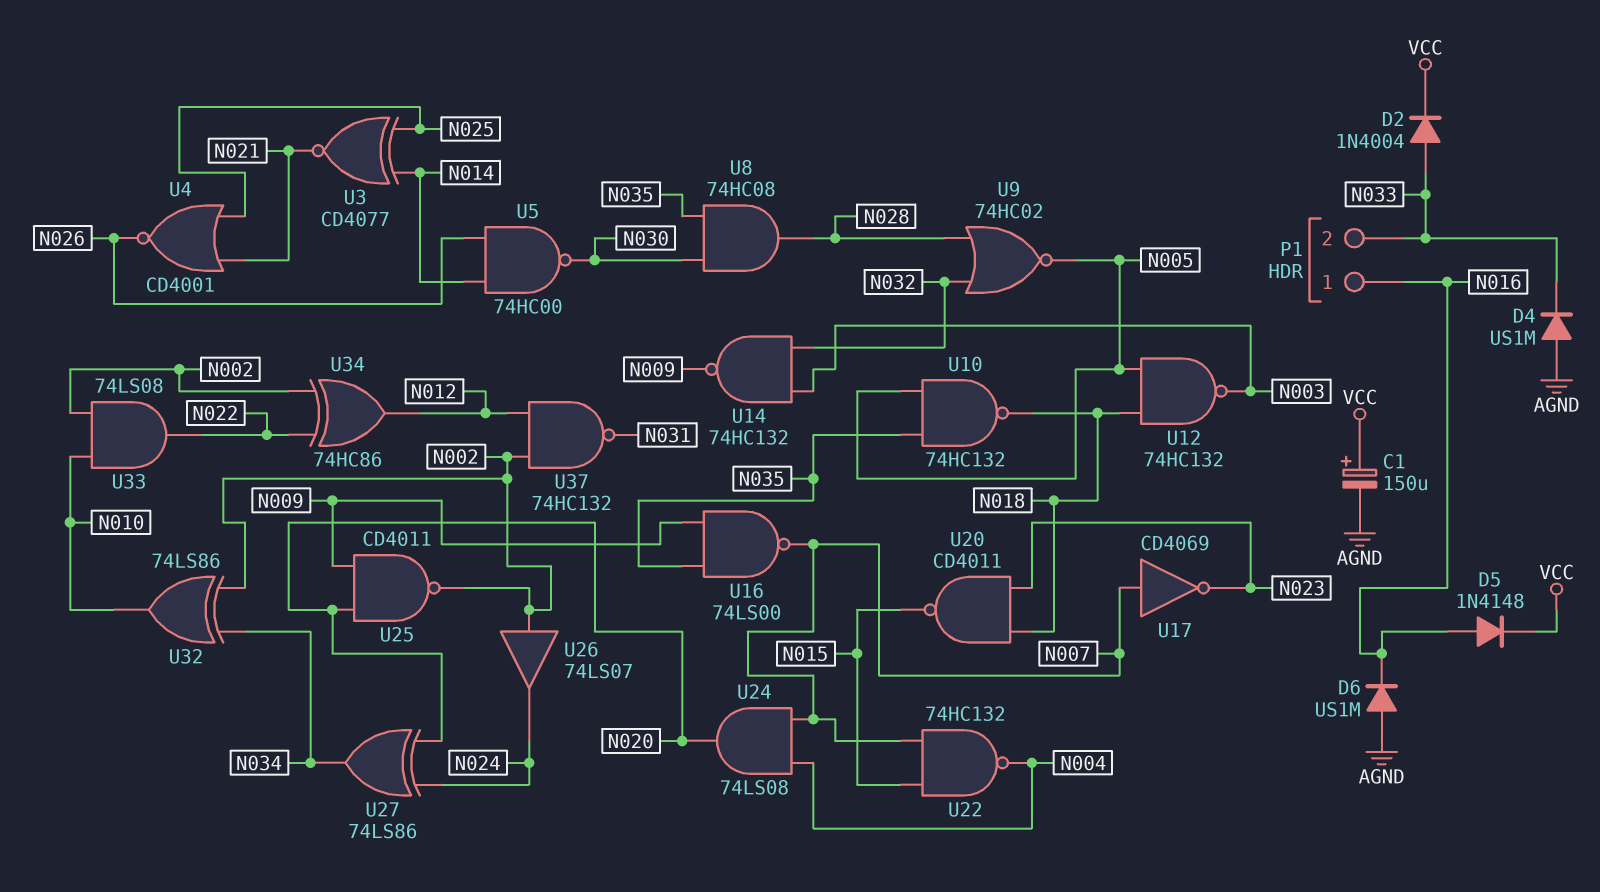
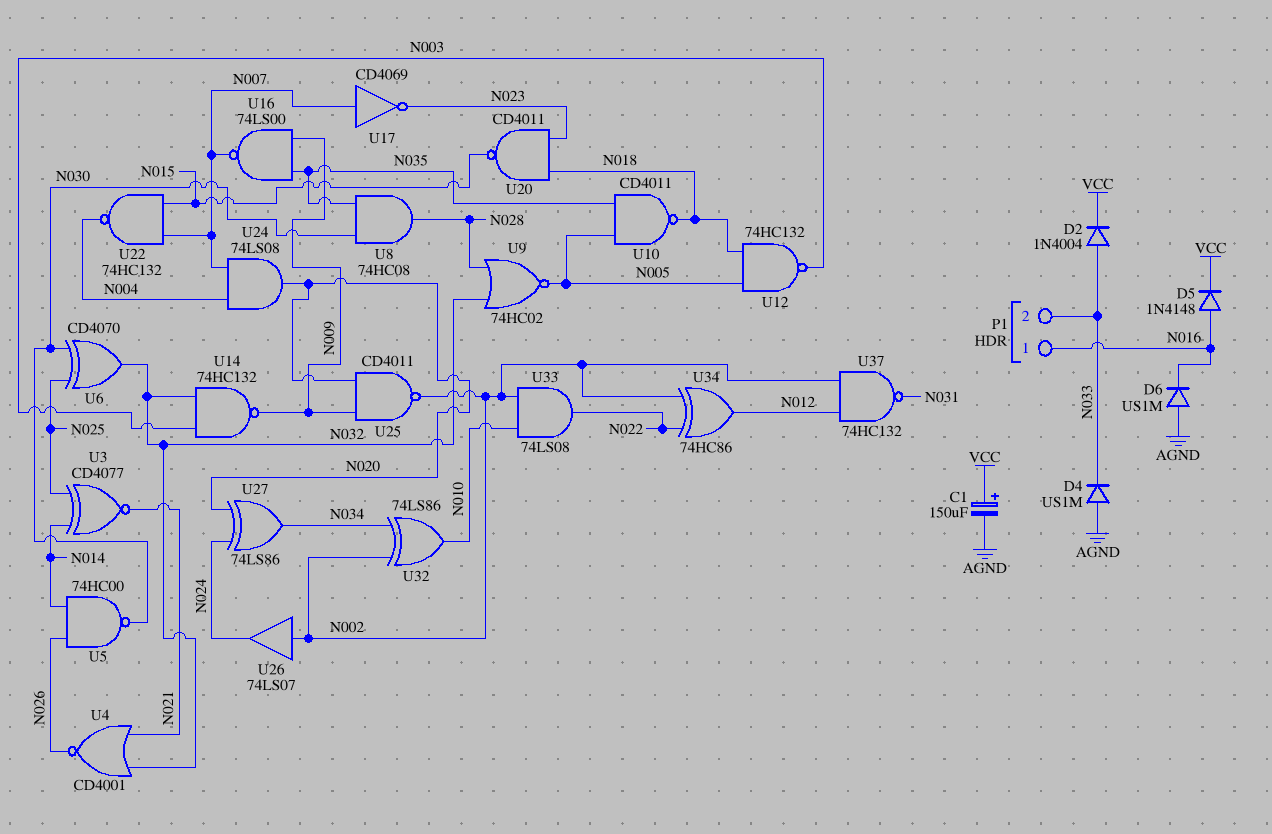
U4: NOR CD4001 (in N021, in N025, out N026) -> NOR CD4001 (in N021, in N032, out N026)
U6: none -> XOR CD4070 (in N025, in N030, out N032)
U10: NAND 74HC132 (in N005, in N035, out N018) -> NAND CD4011 (in N005, in N035, out N018)

